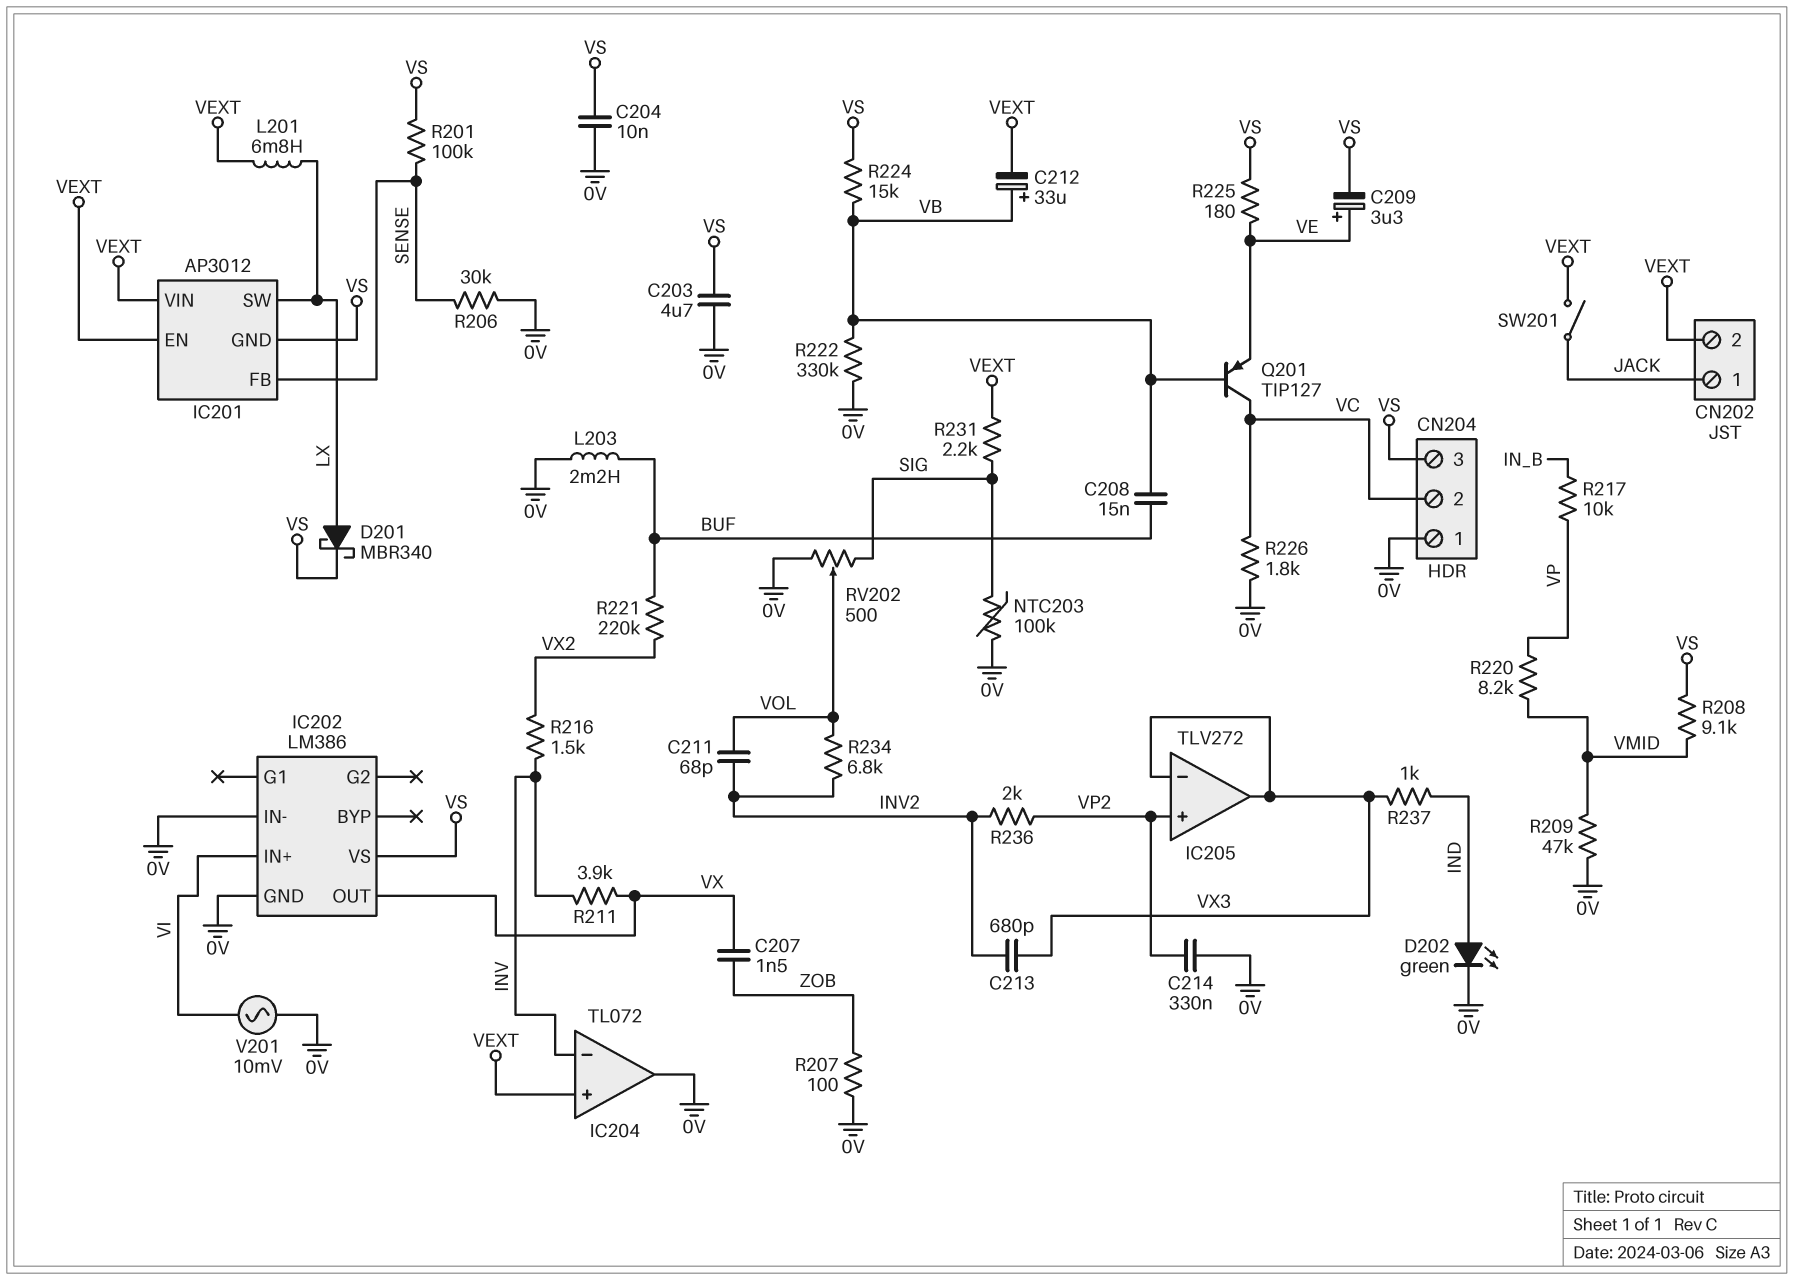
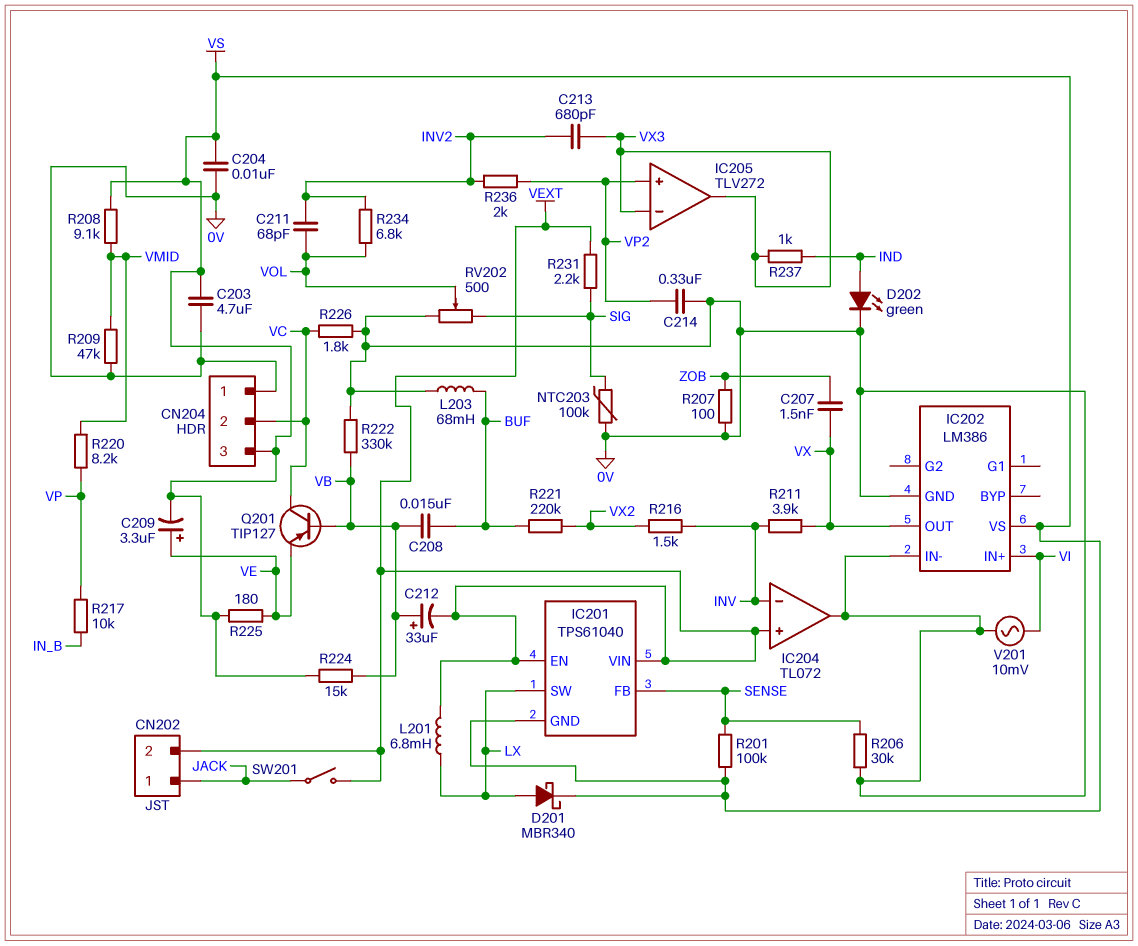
IC201: AP3012 -> TPS61040
L203: 2.2mH (0V, BUF) -> 68mH (0V, BUF)

